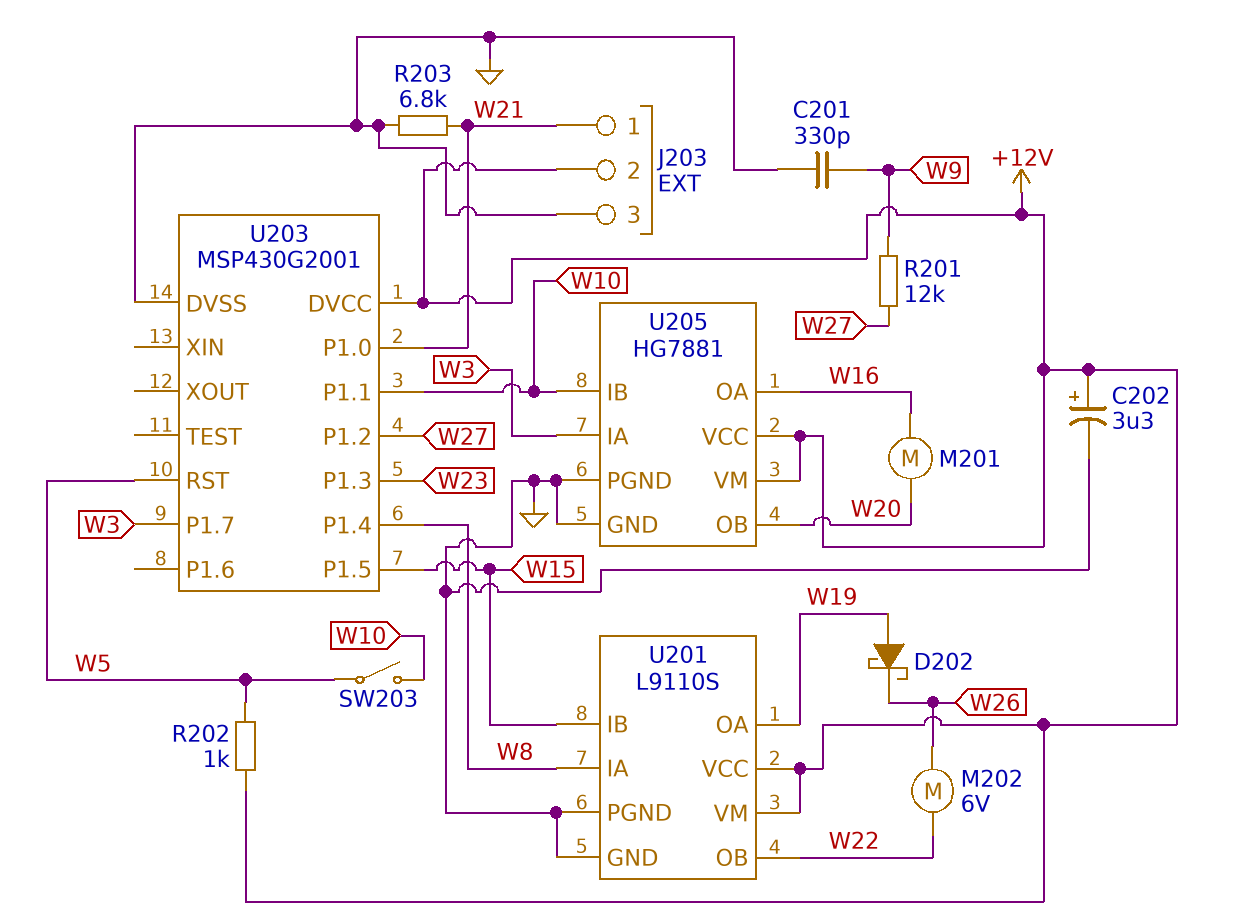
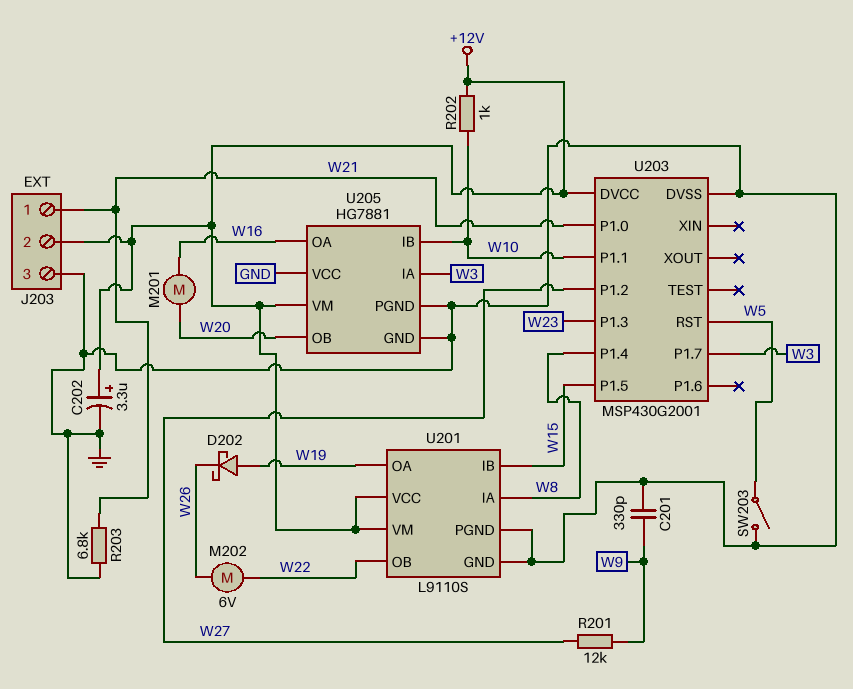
R202: 1k (+12V, W5) -> 1k (+12V, W10)
SW203: switch (W5, W10) -> switch (GND, W5)
U205 pin VCC: +12V -> GND

